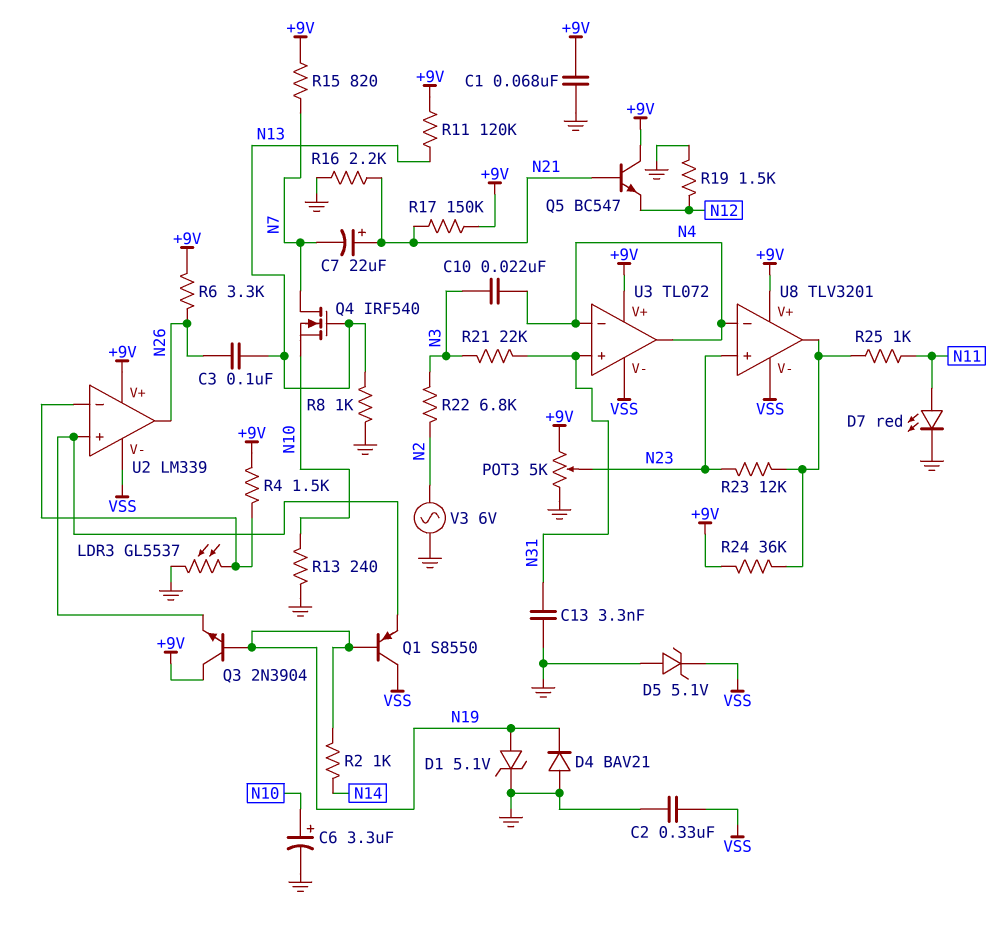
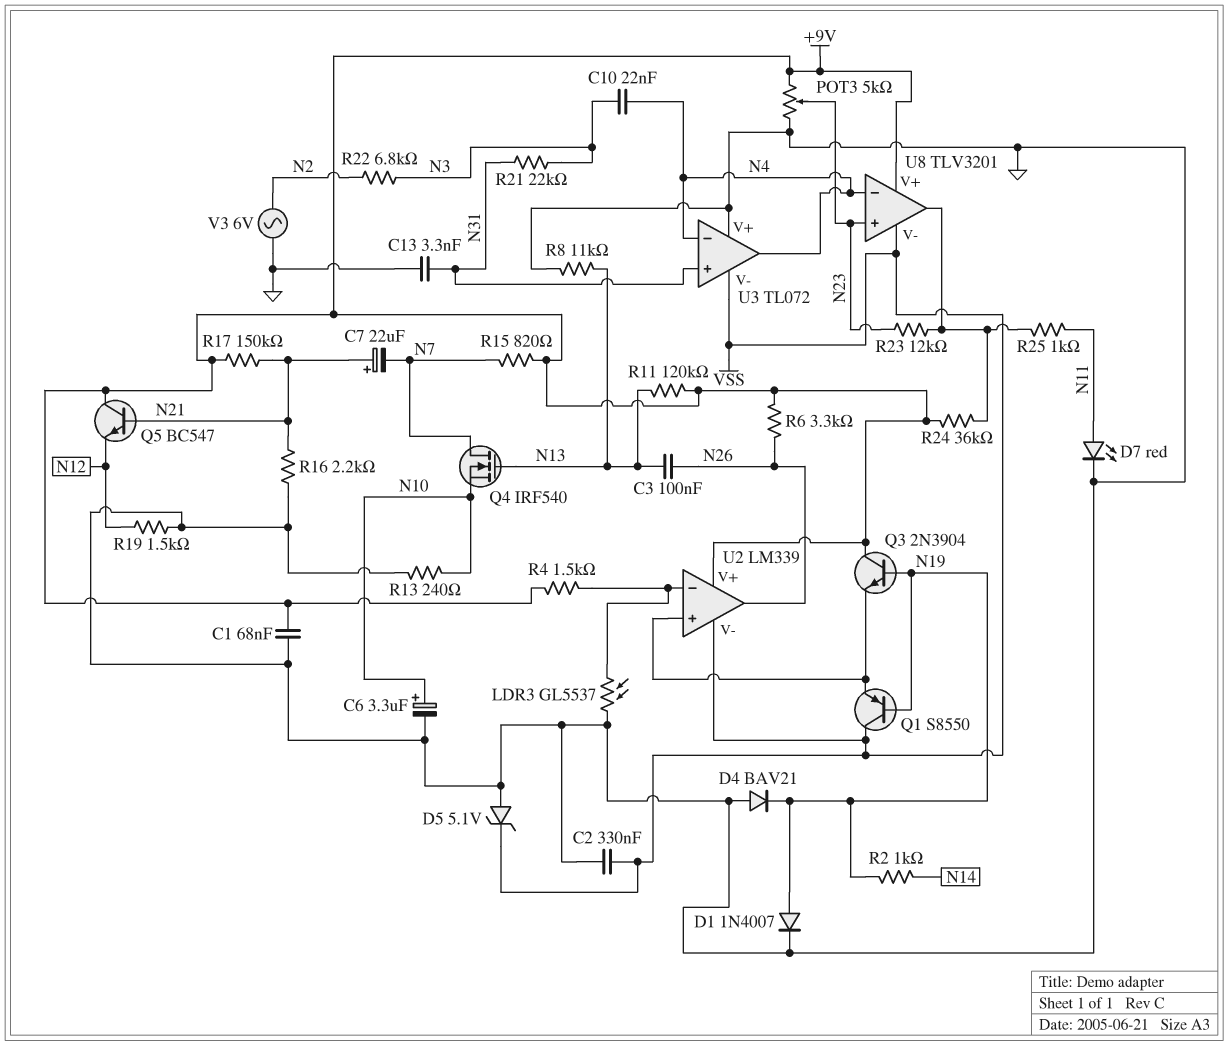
D1: zener 5.1V (A N19, K GND) -> diode 1N4007 (A N19, K GND)
R8: 1k (GND, N13) -> 11k (GND, N13)
U3 pin V+: +9V -> GND

